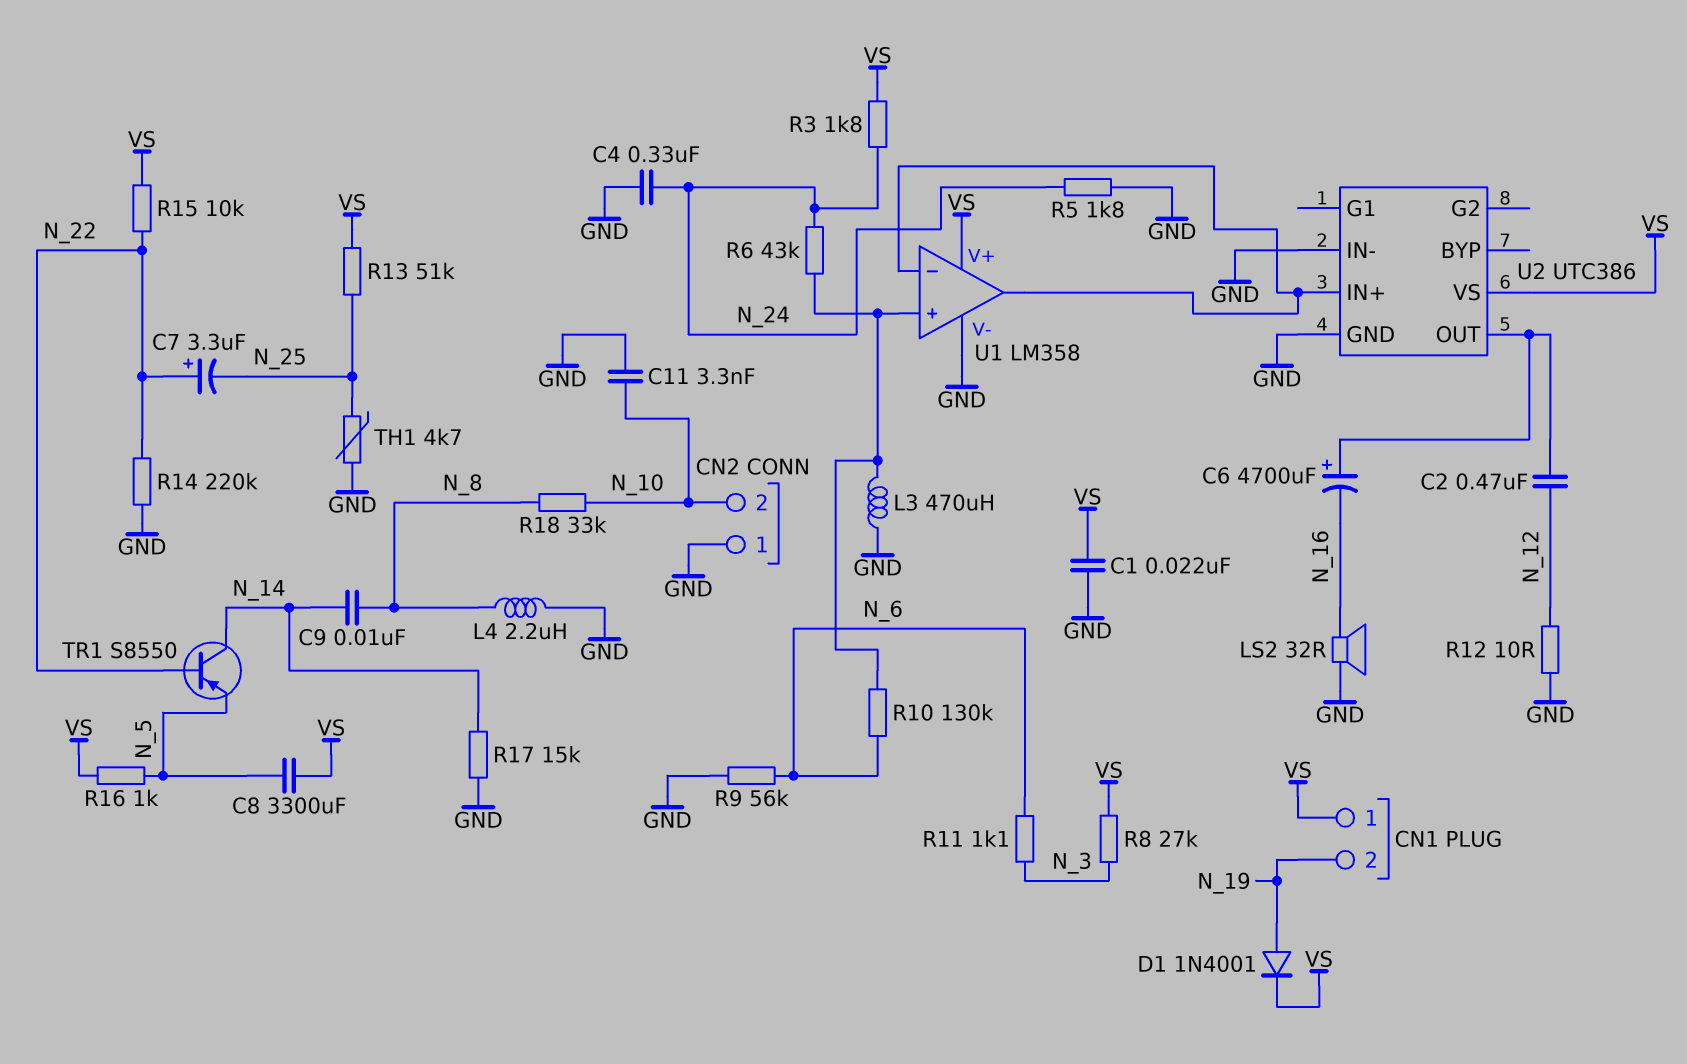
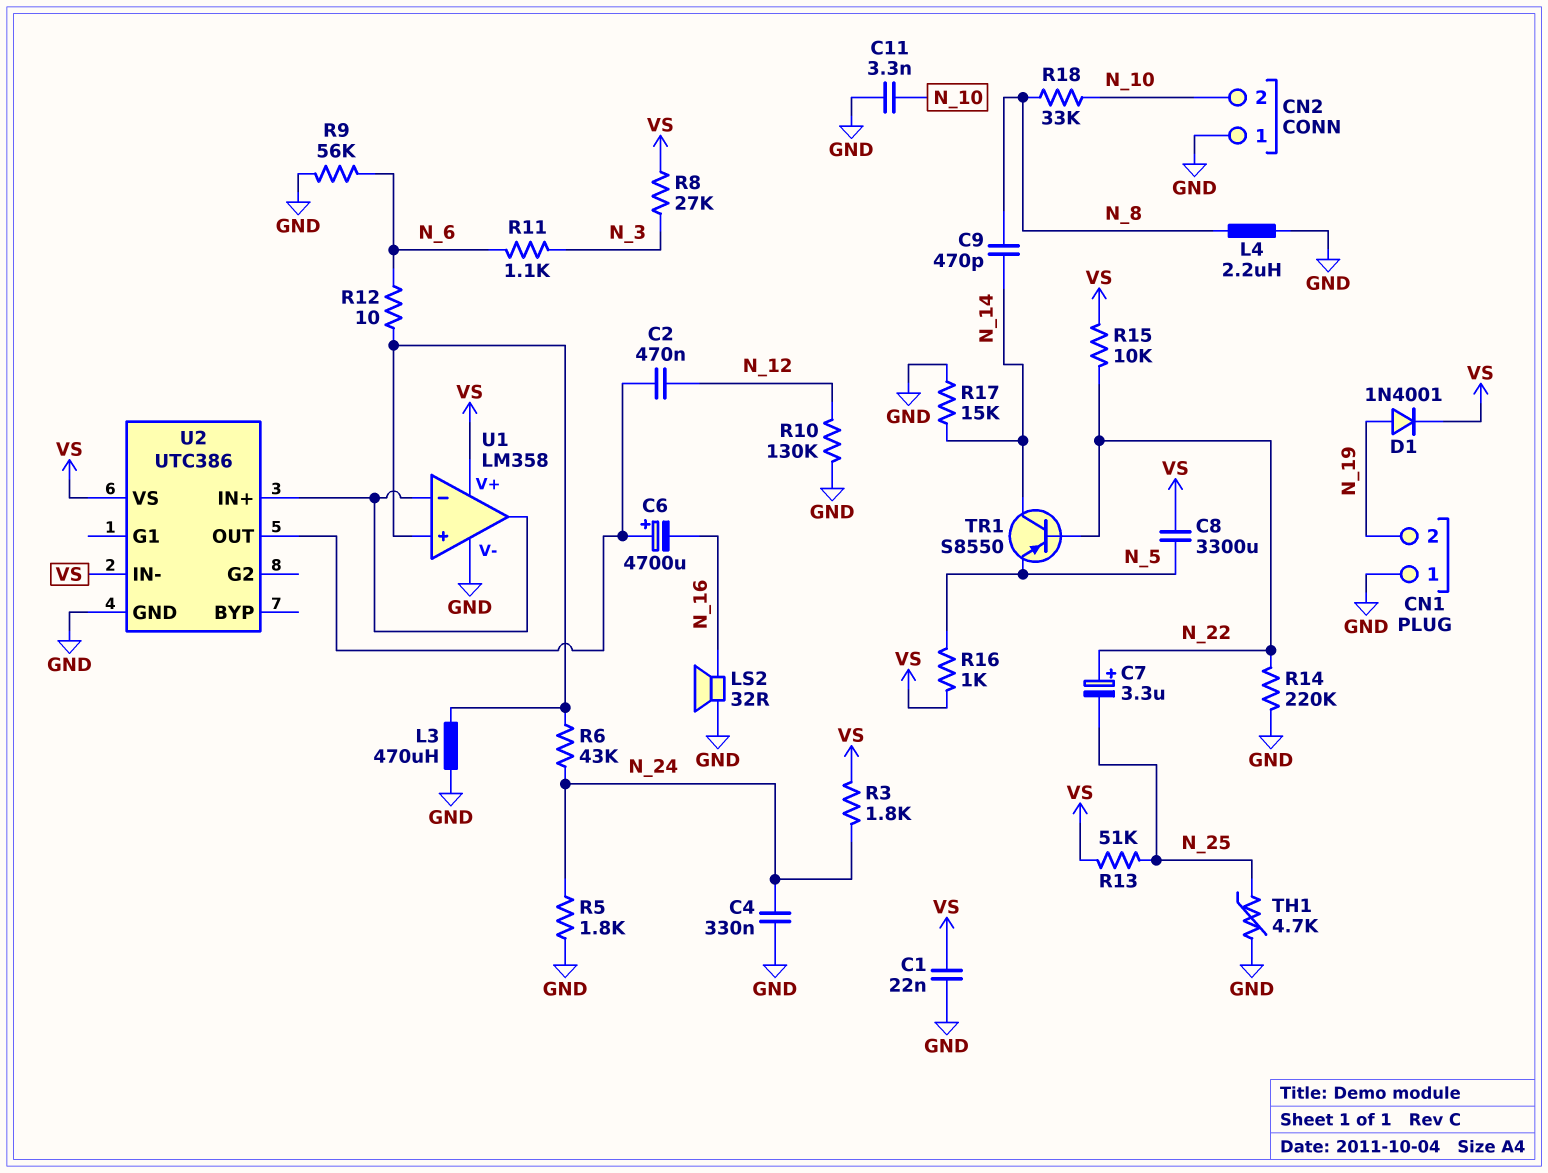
C9: 10nF (N_8, N_14) -> 470pF (N_8, N_14)
CN1 pin 1: VS -> GND
R10: 130k (N_6, U1/in+) -> 130k (GND, N_12)
R12: 10 (GND, N_12) -> 10 (N_6, U1/in+)
U2 pin IN-: GND -> VS

